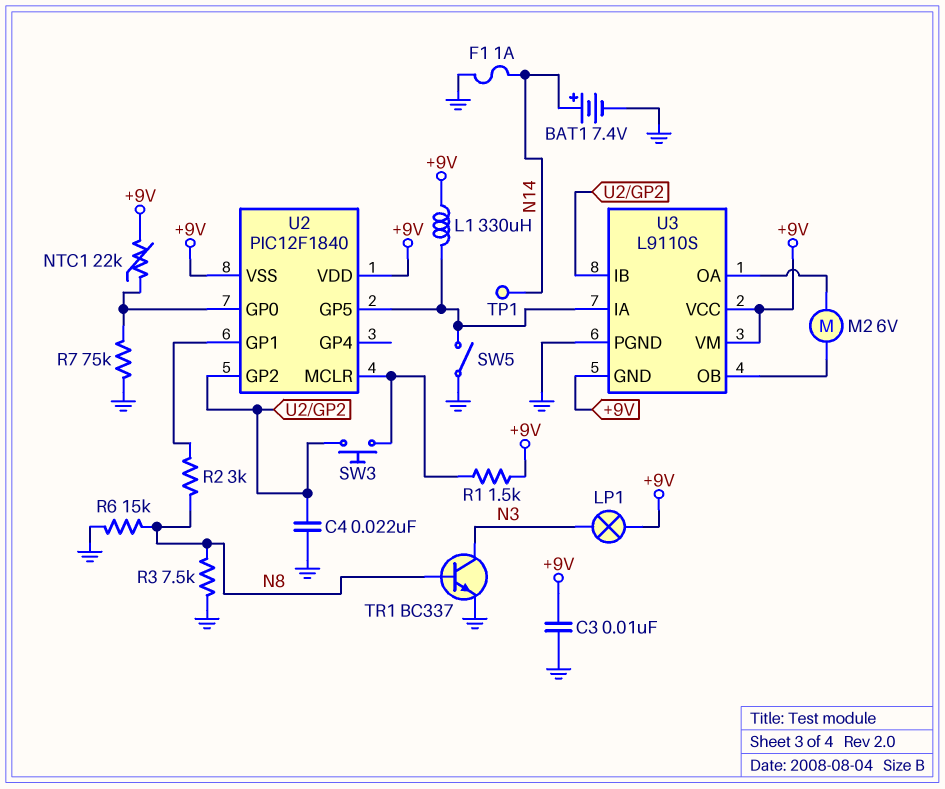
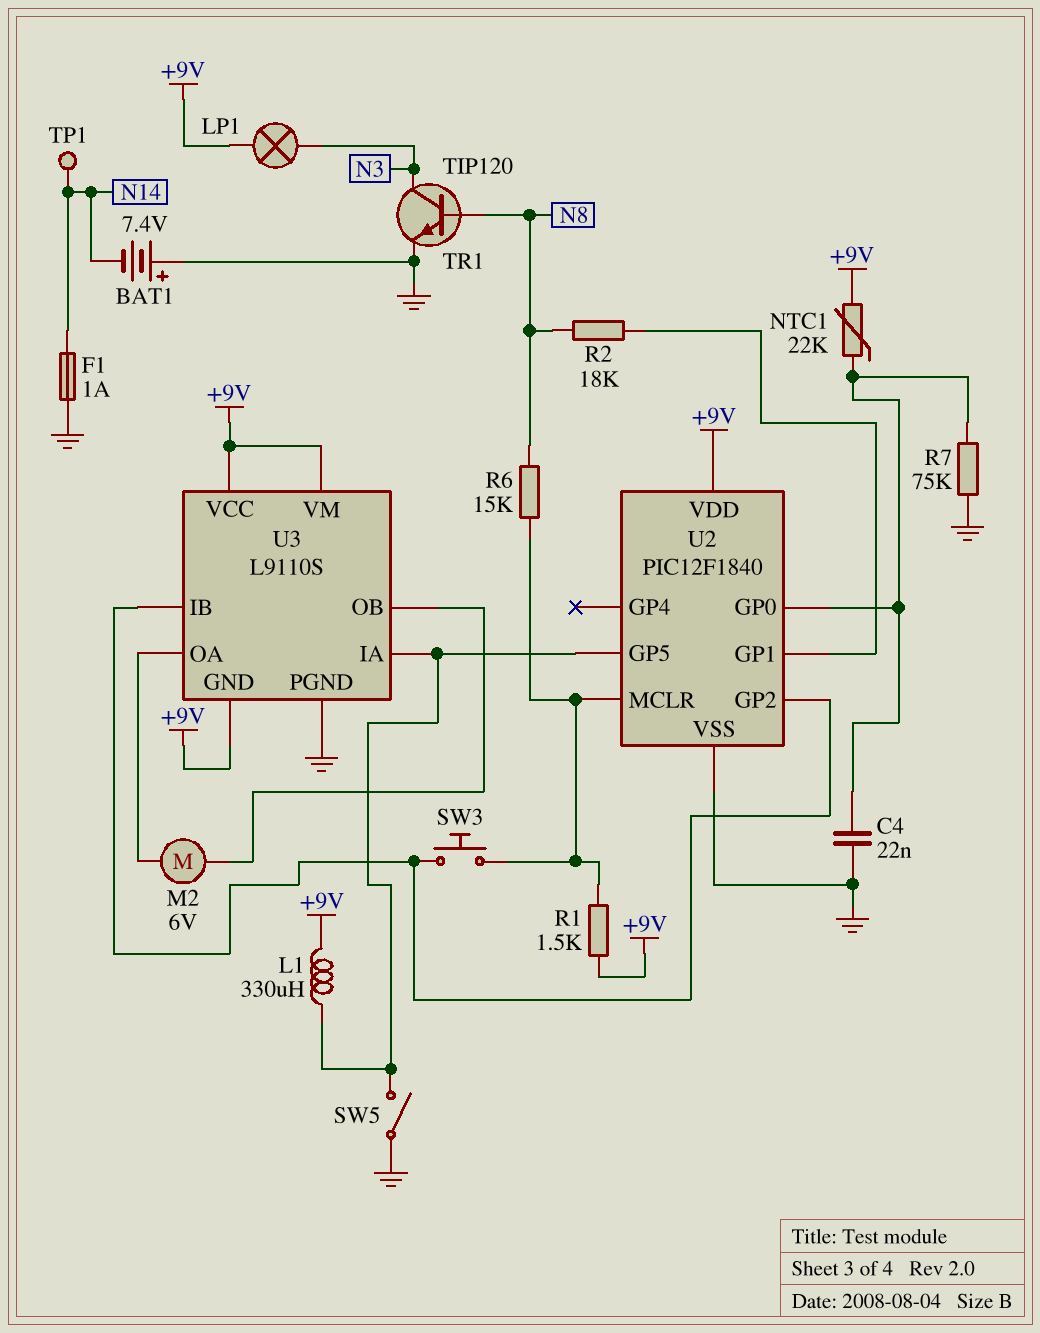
BAT1: 7.4V (plus N14, minus GND) -> 7.4V (plus GND, minus N14)
C3: 10nF (+9V, GND) -> none
C4: 22nF (GND, U2/GP2) -> 22nF (GND, U2/GP0)
R2: 3k (N8, U2/GP1) -> 18k (N8, U2/GP1)
R3: 7.5k (GND, N8) -> none
R6: 15k (GND, N8) -> 15k (N8, U2/MCLR)
TR1: NPN BC337 (B N8, C N3, E GND) -> NPN TIP120 (B N8, C N3, E GND)
U2 pin VSS: +9V -> GND

